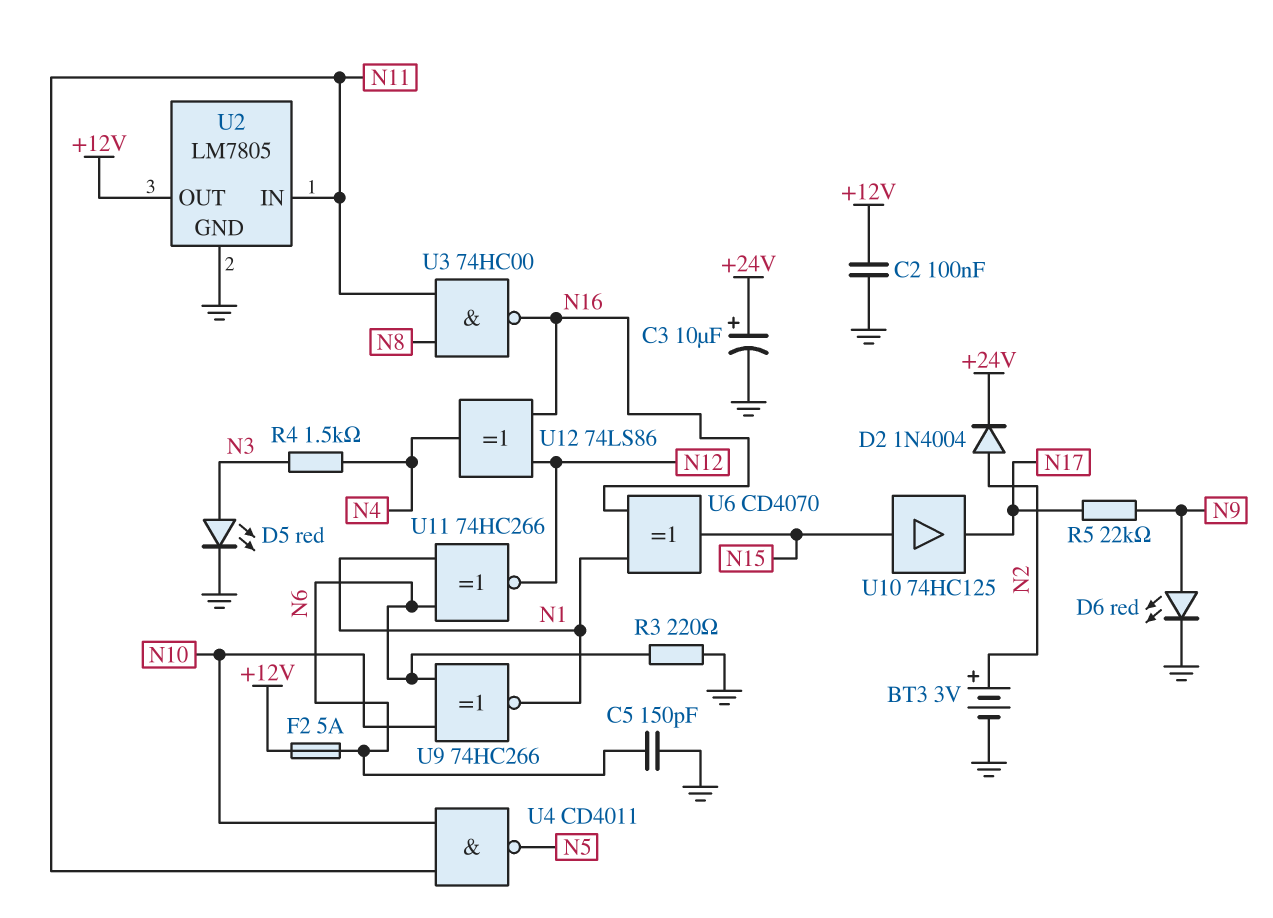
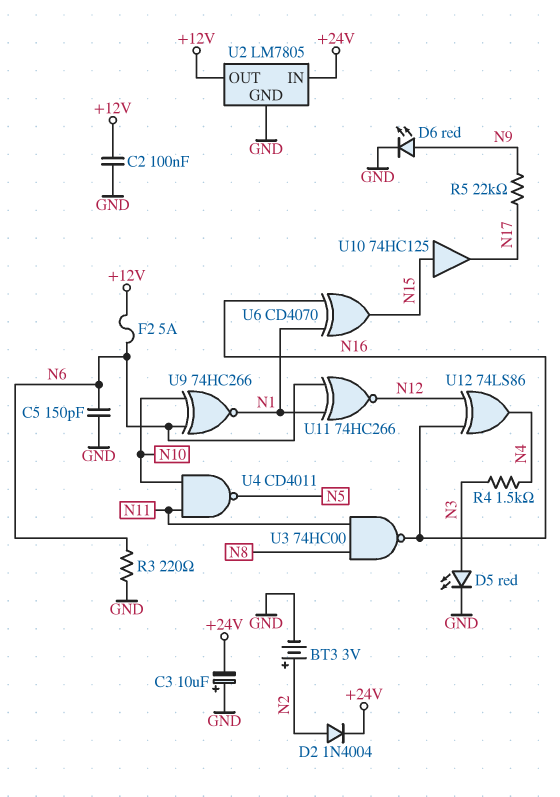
C3: 10uF (plus +24V, minus GND) -> 10uF (plus GND, minus +24V)
U2 pin IN: N11 -> +24V

